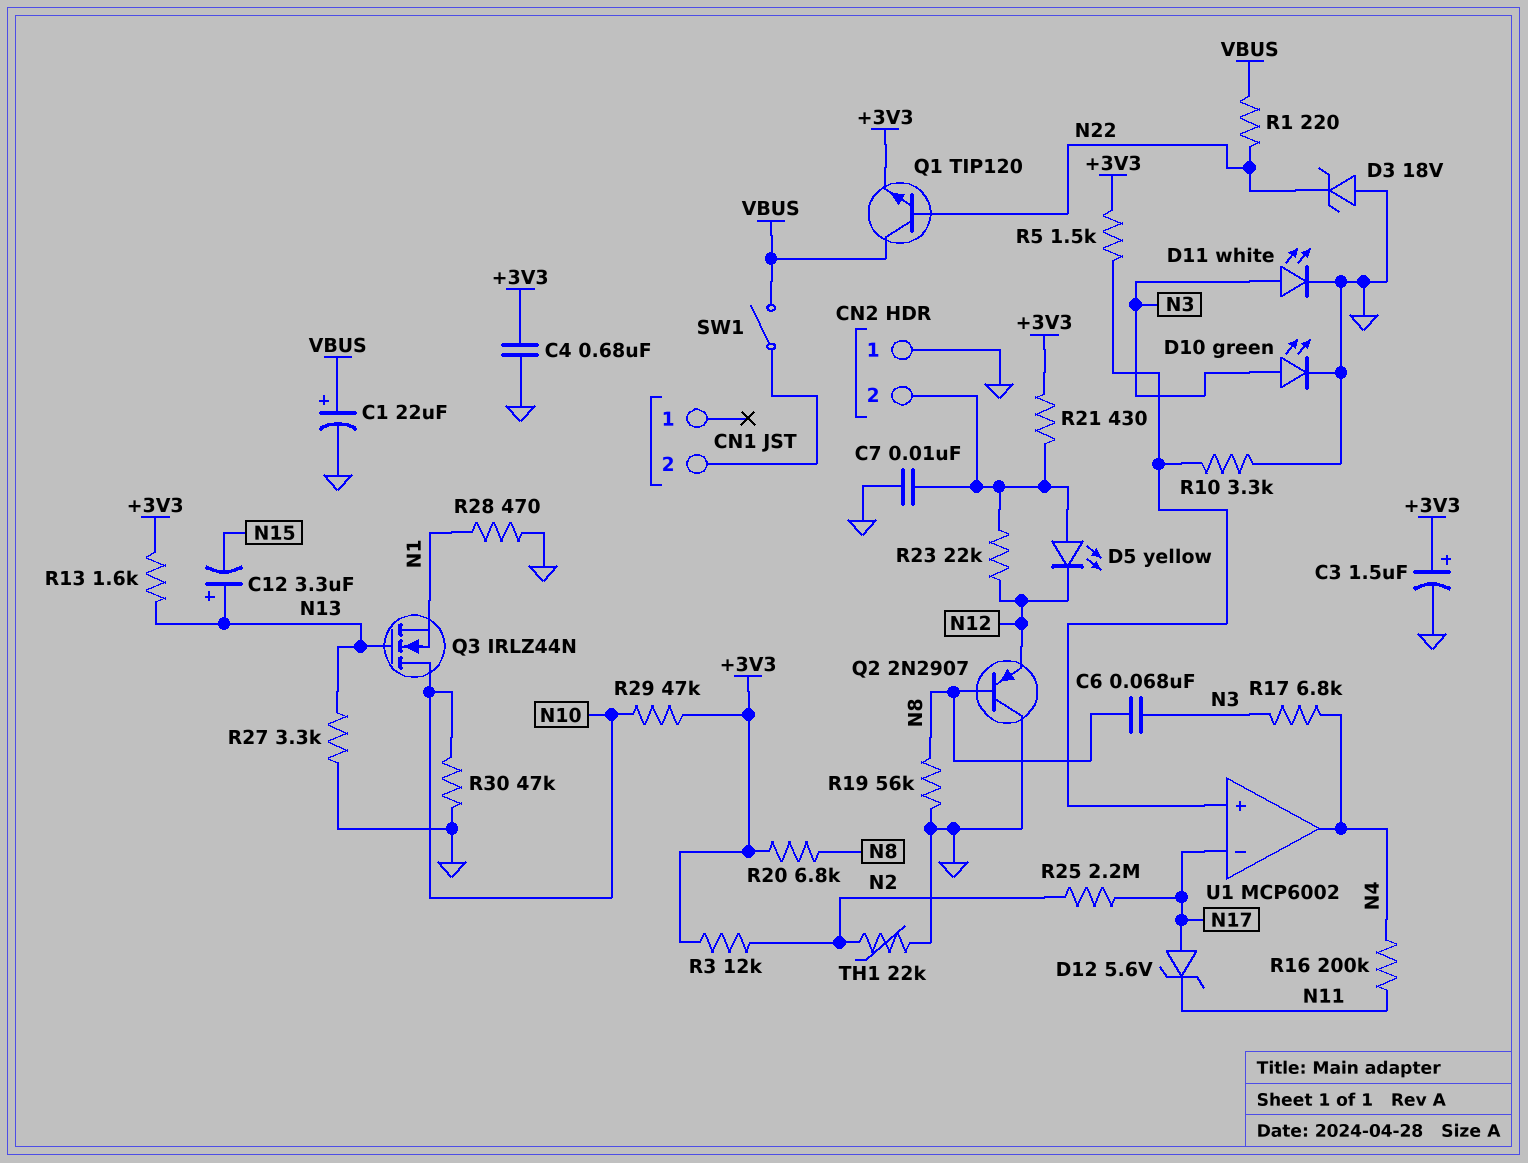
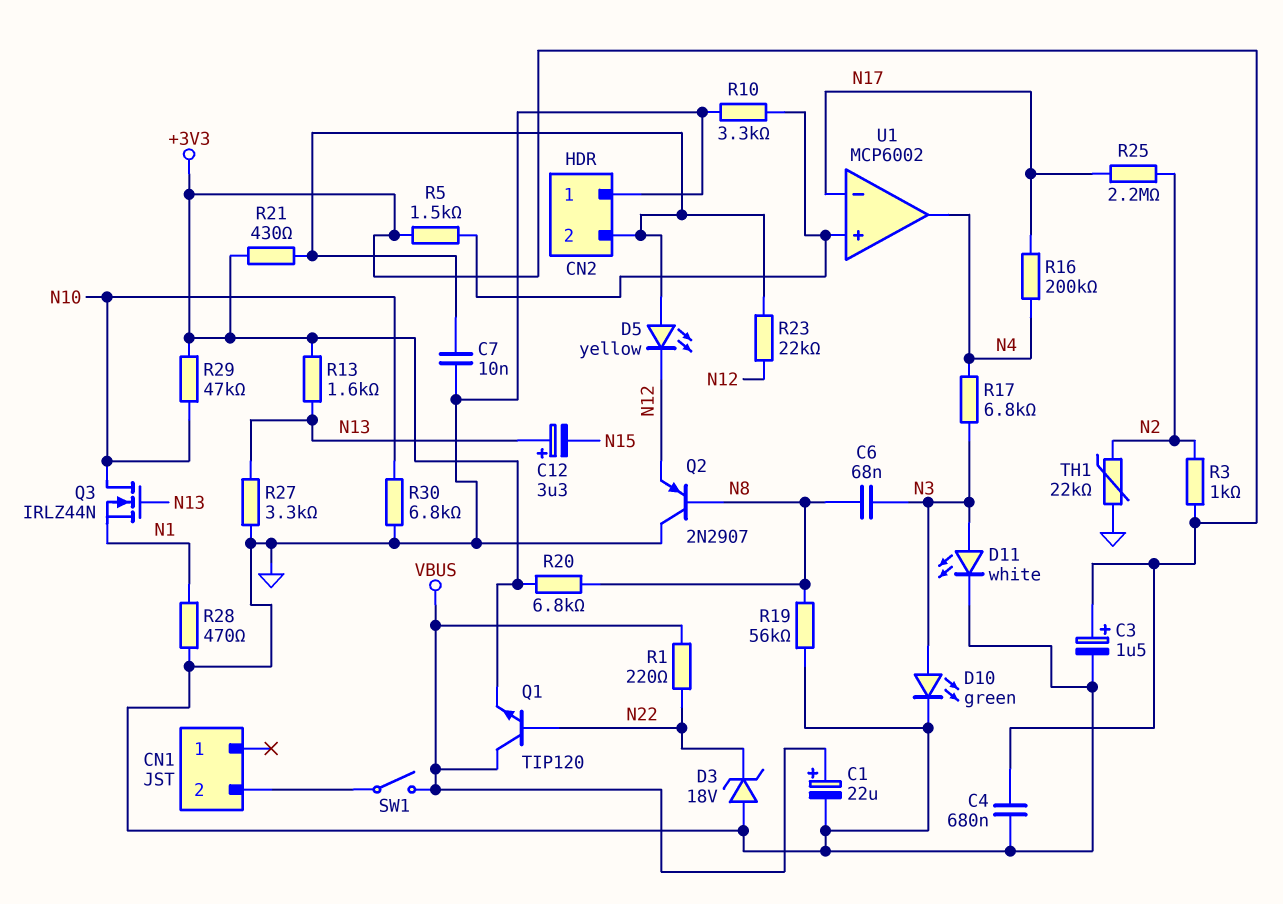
D12: zener 5.6V (A N17, K N11) -> none
R3: 12k (+3V3, N2) -> 1k (+3V3, N2)
R16: 200k (N4, N11) -> 200k (N4, N17)
R30: 47k (GND, N10) -> 6.8k (GND, N10)

